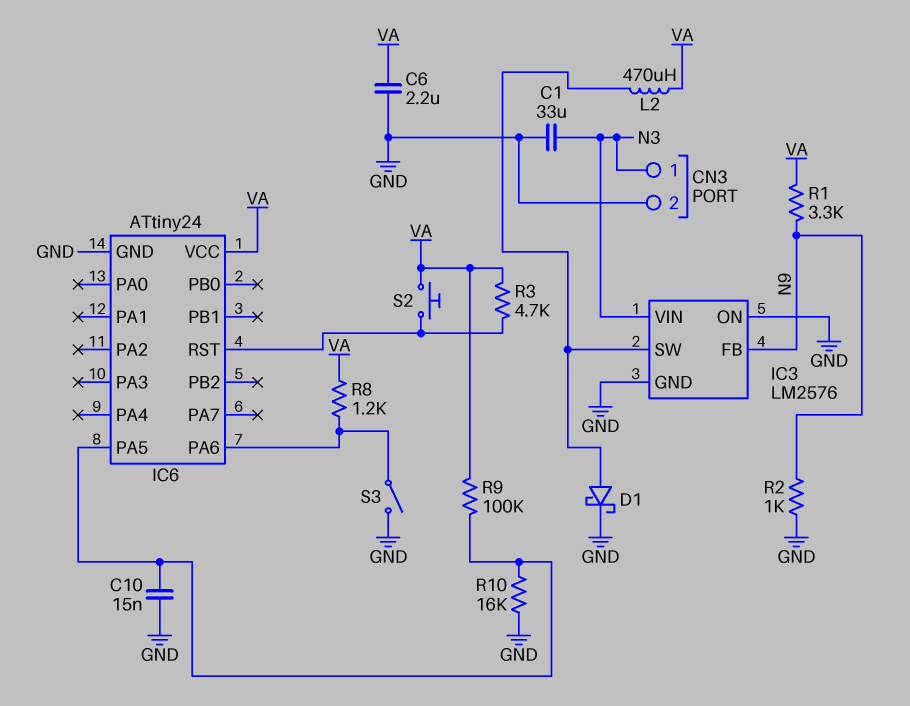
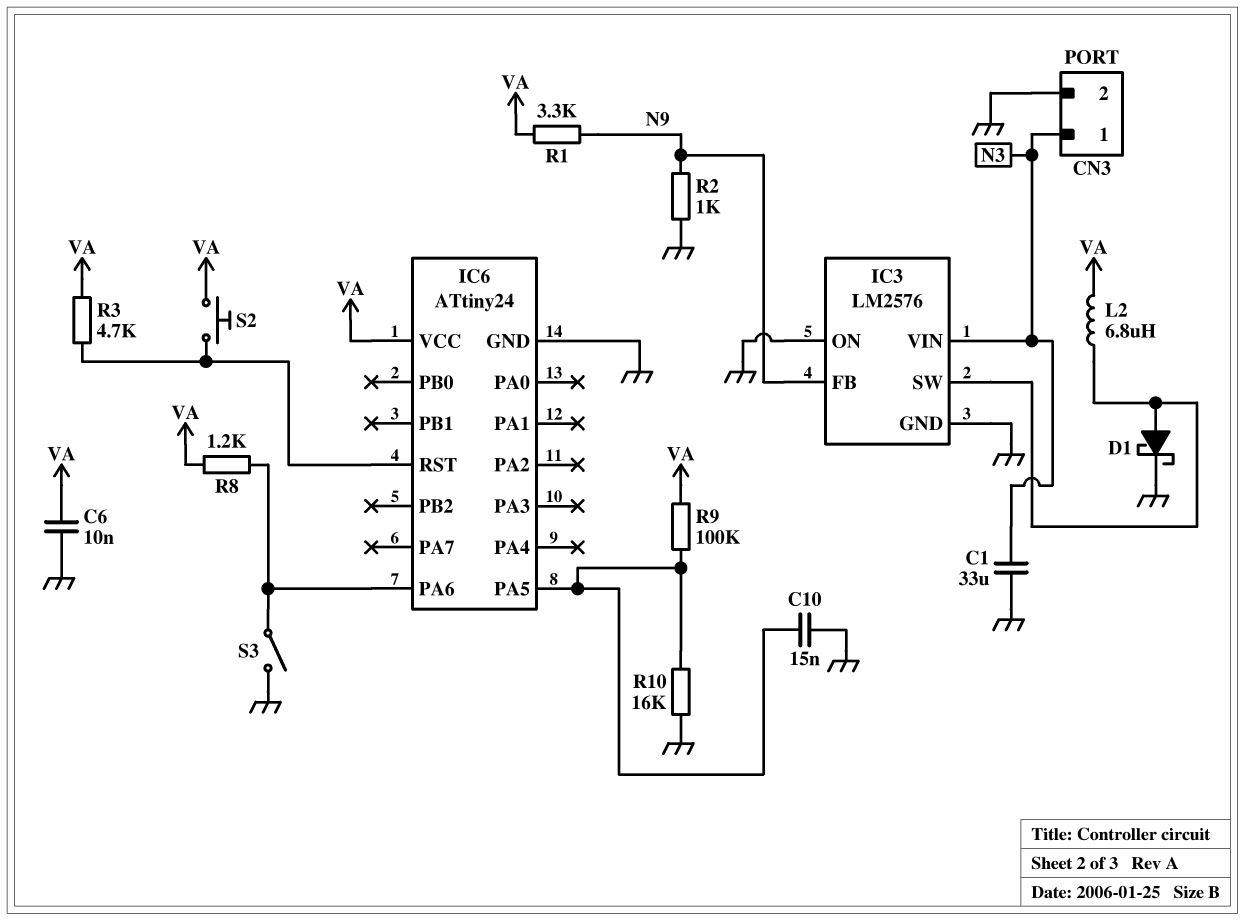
C6: 2.2uF (GND, VA) -> 10nF (GND, VA)
L2: 470uH (IC3/SW, VA) -> 6.8uH (IC3/SW, VA)

